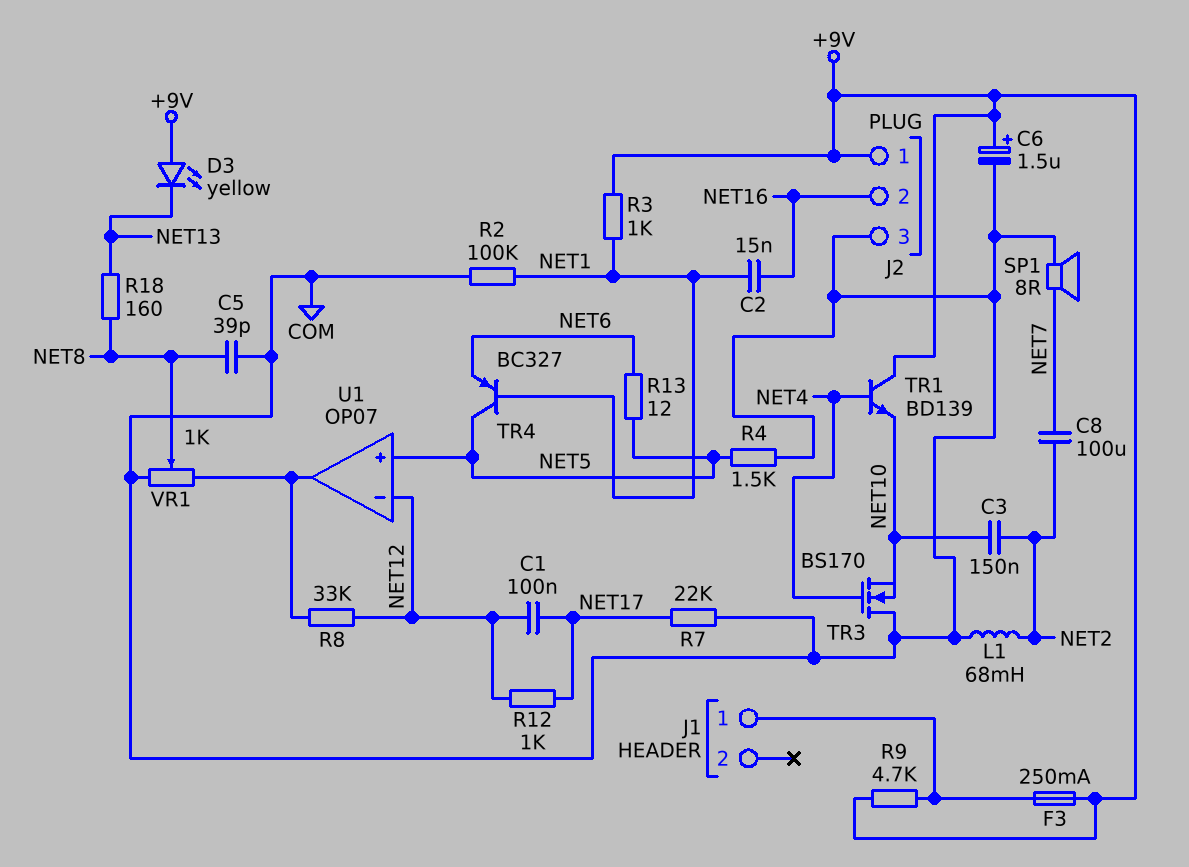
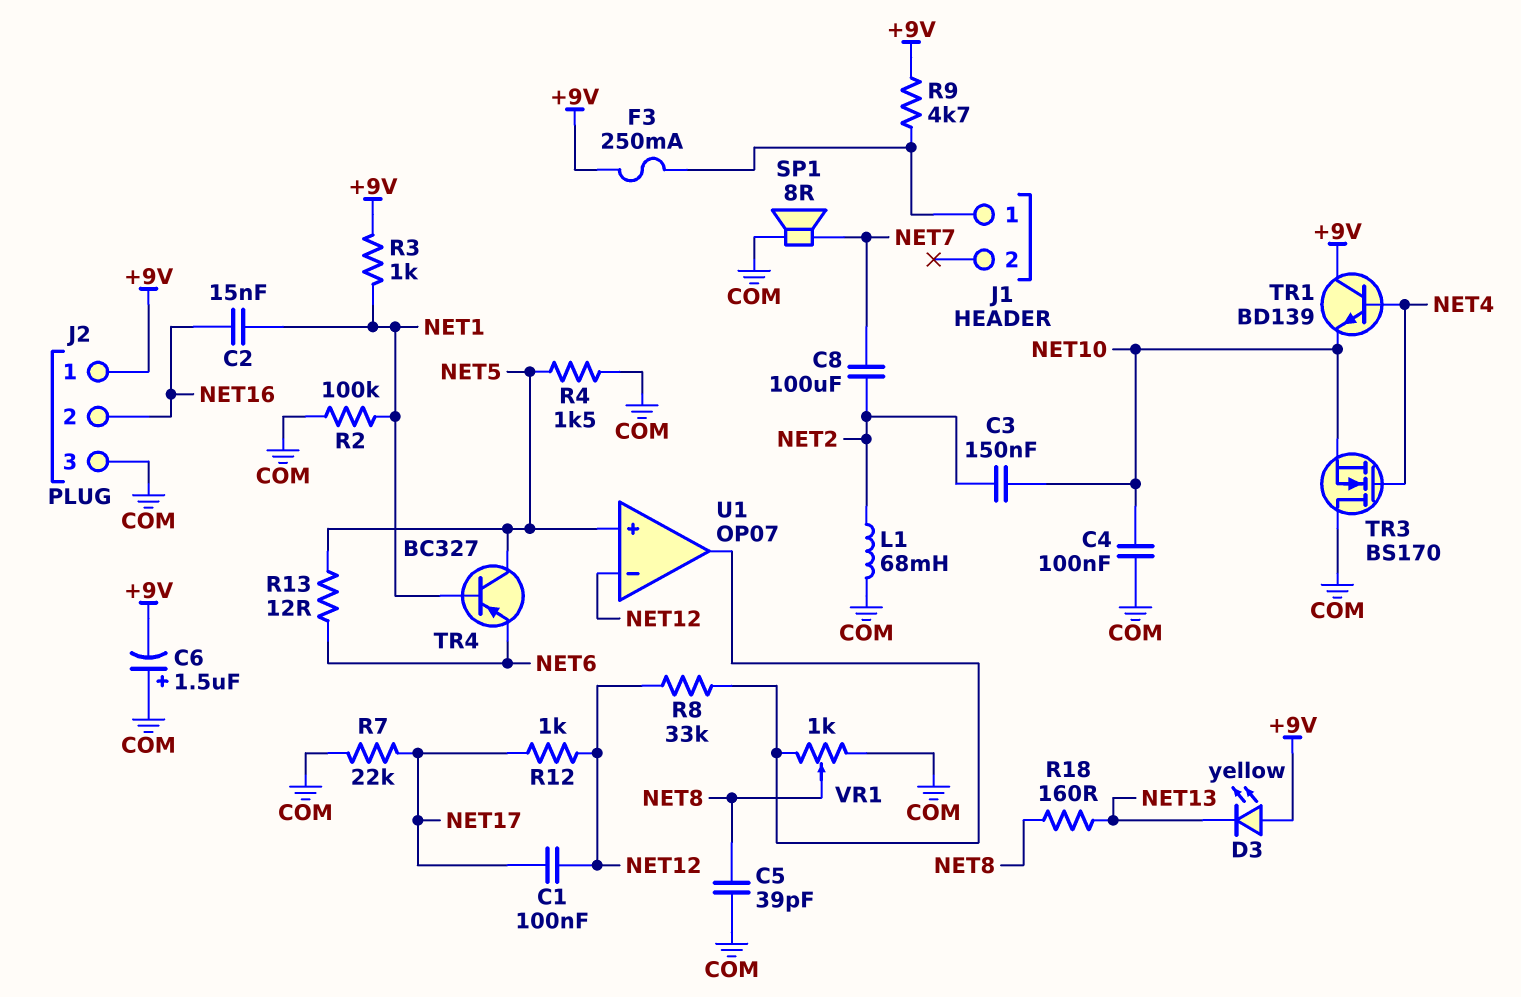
C4: none -> 100nF (COM, NET10)
C6: 1.5uF (plus +9V, minus COM) -> 1.5uF (plus COM, minus +9V)

